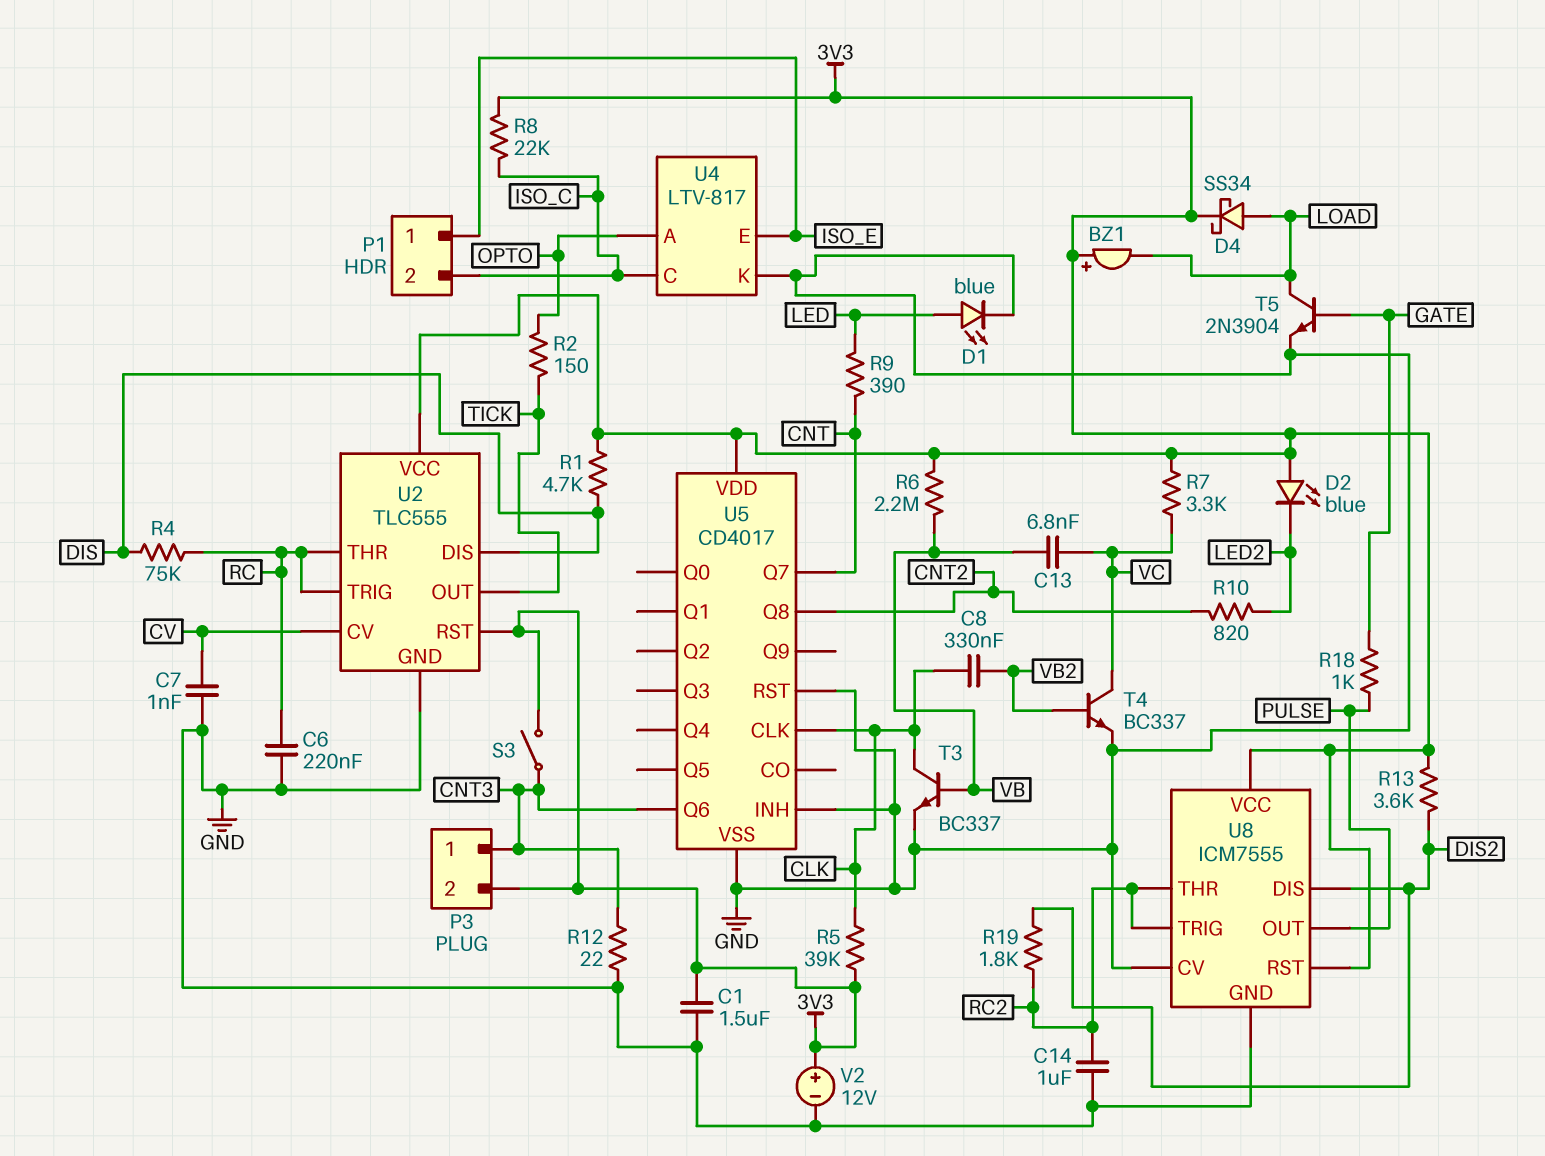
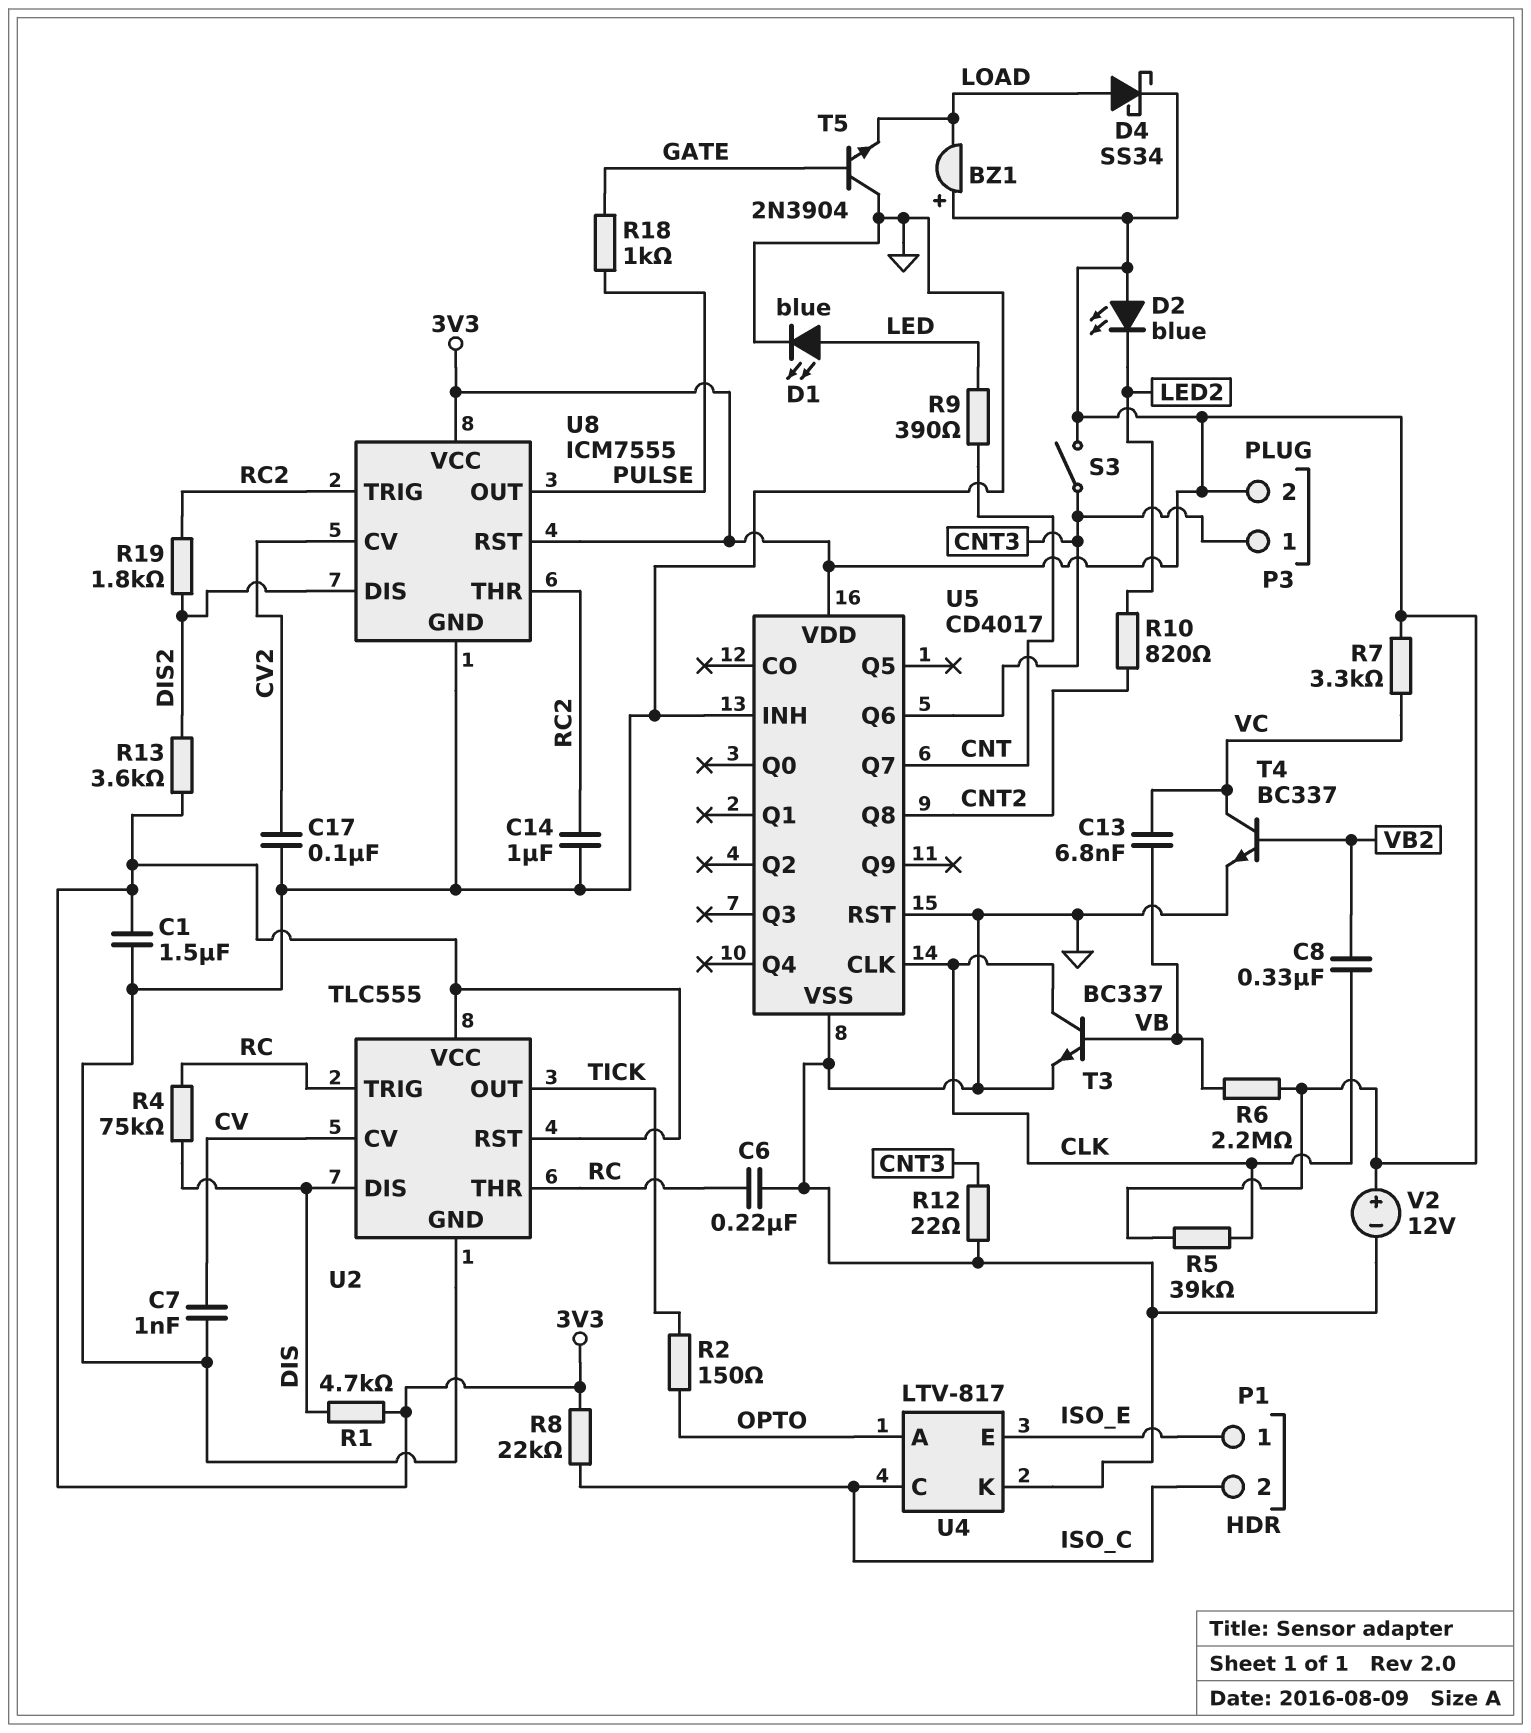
C17: none -> 100nF (CV2, GND)
T5: NPN 2N3904 (B GATE, C LOAD, E GND) -> NPN 2N3904 (B GATE, C GND, E LOAD)
U8 pin CV: GND -> CV2

